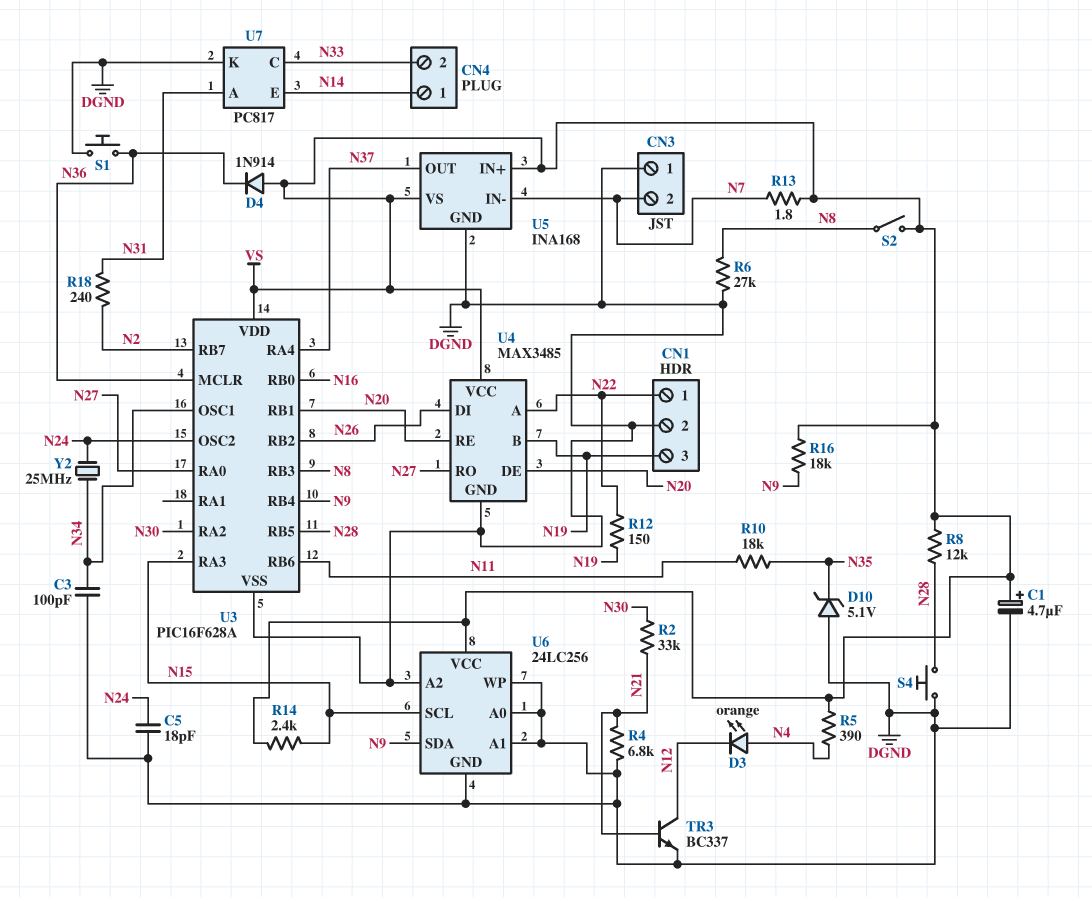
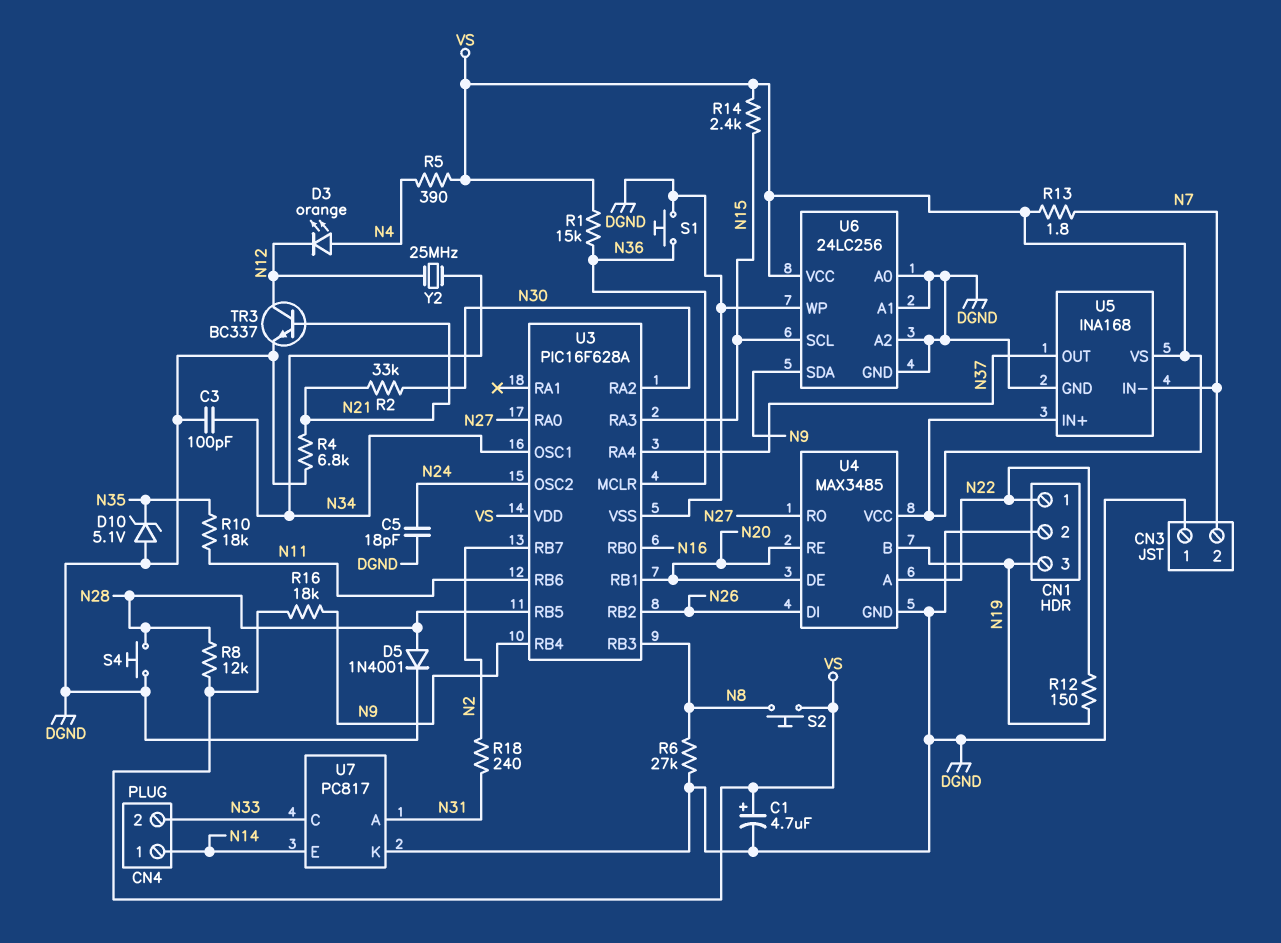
D4: diode 1N914 (A VS, K N36) -> none
D5: none -> diode 1N4001 (A N28, K DGND)
R1: none -> 15k (N36, VS)
S2: switch (N8, VS) -> button (N8, VS)
Y2: 25MHz (N24, N34) -> 25MHz (N12, N34)

